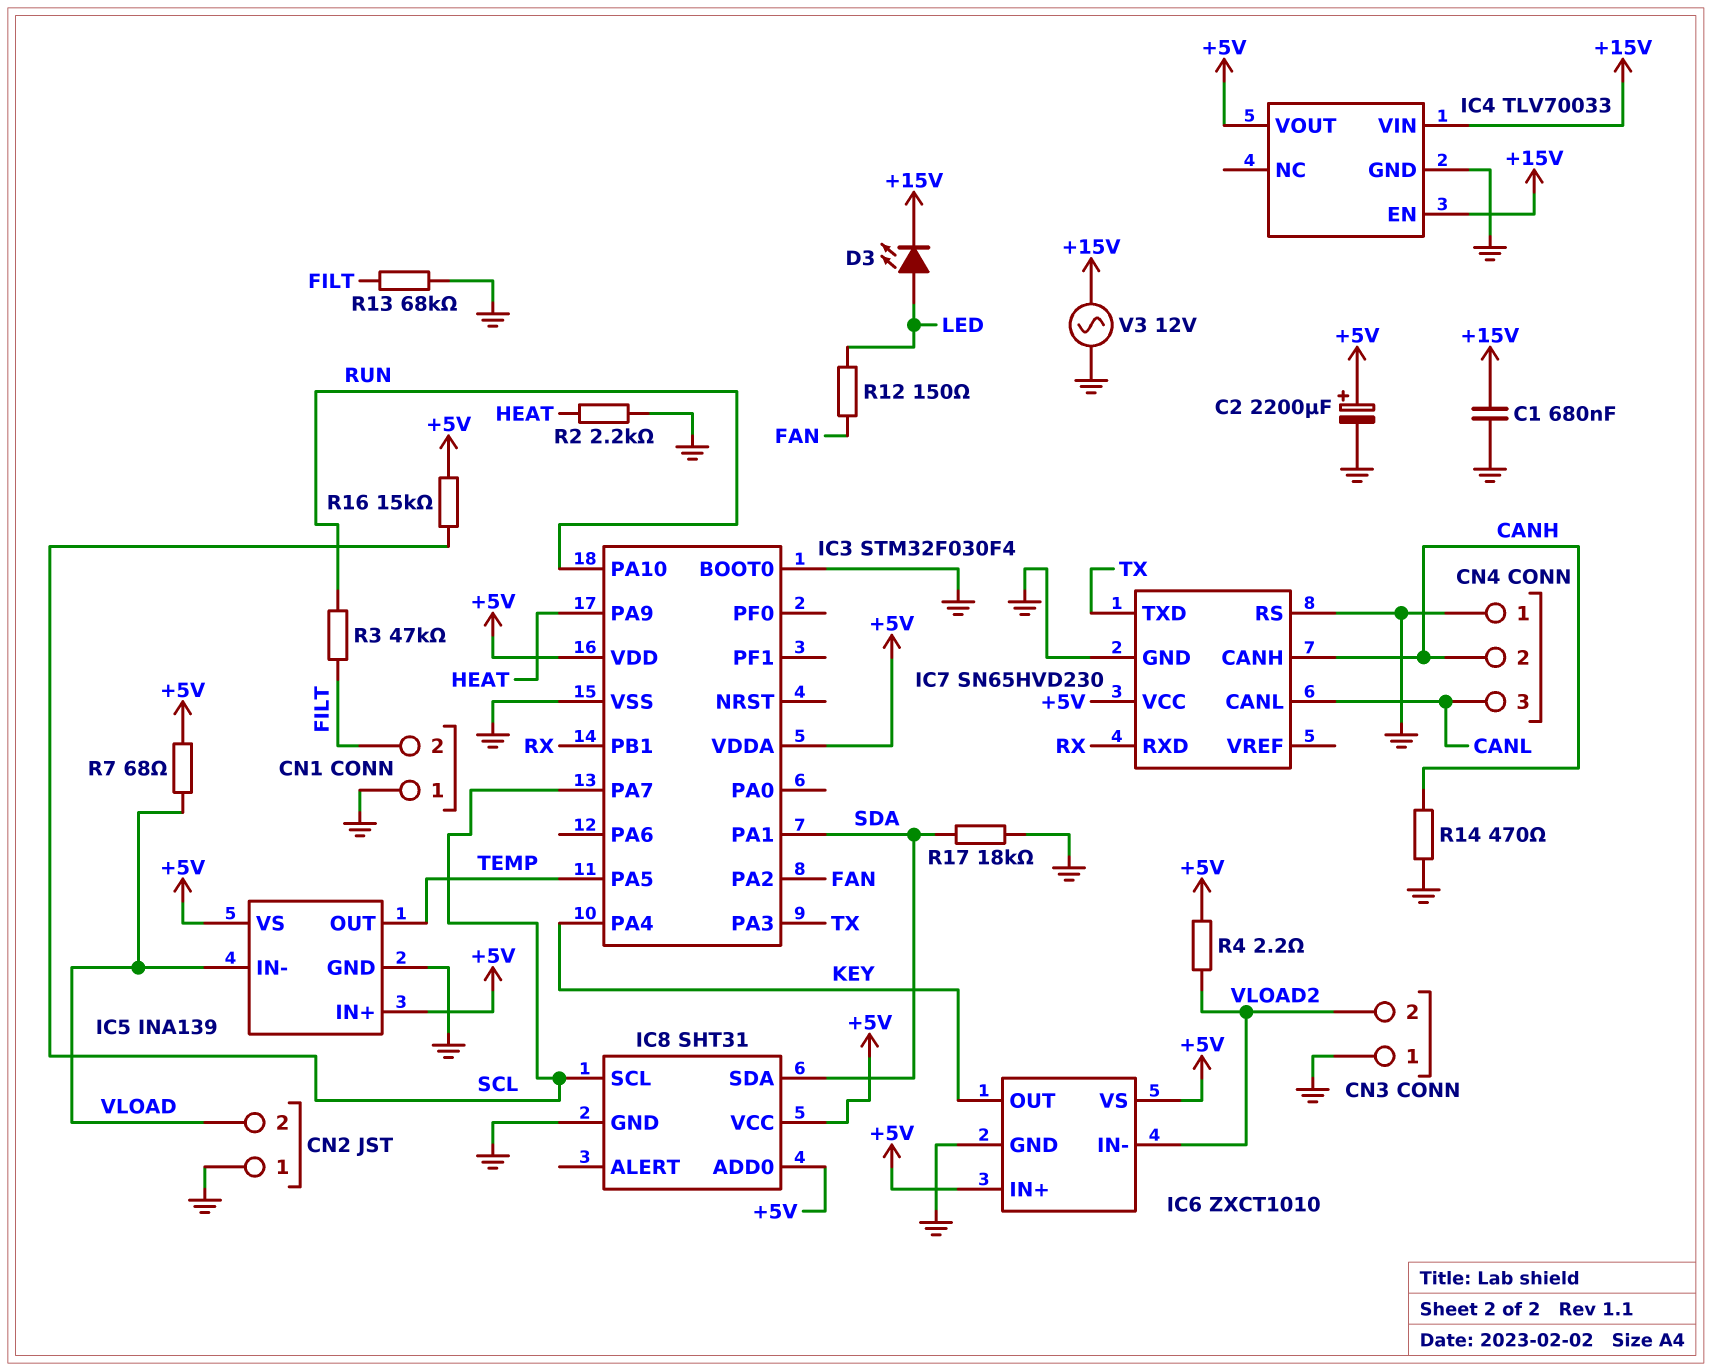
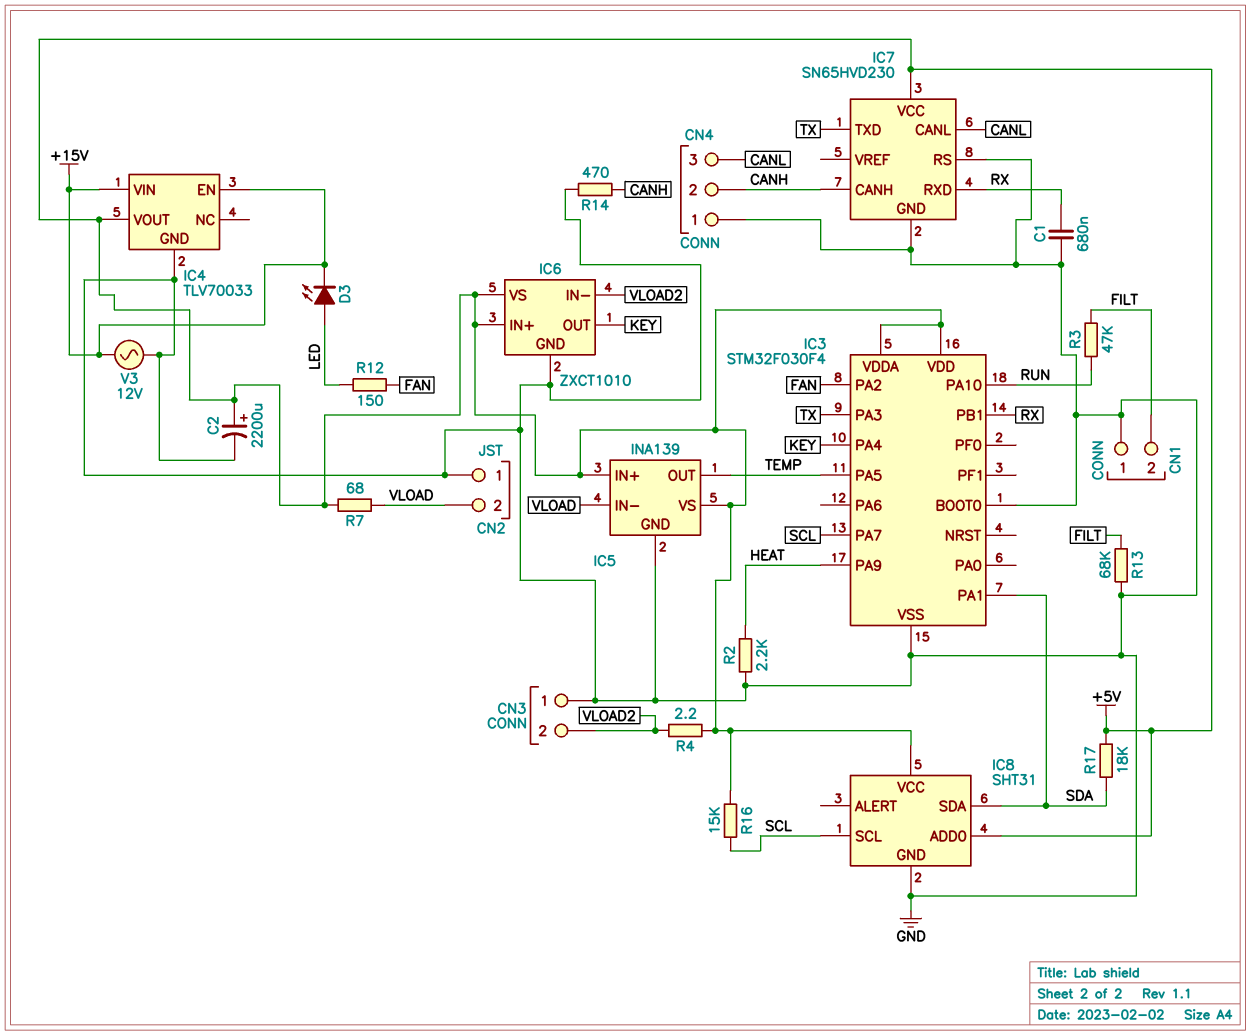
C1: 680nF (+15V, GND) -> 680nF (GND, RX)
R17: 18k (GND, SDA) -> 18k (+5V, SDA)

